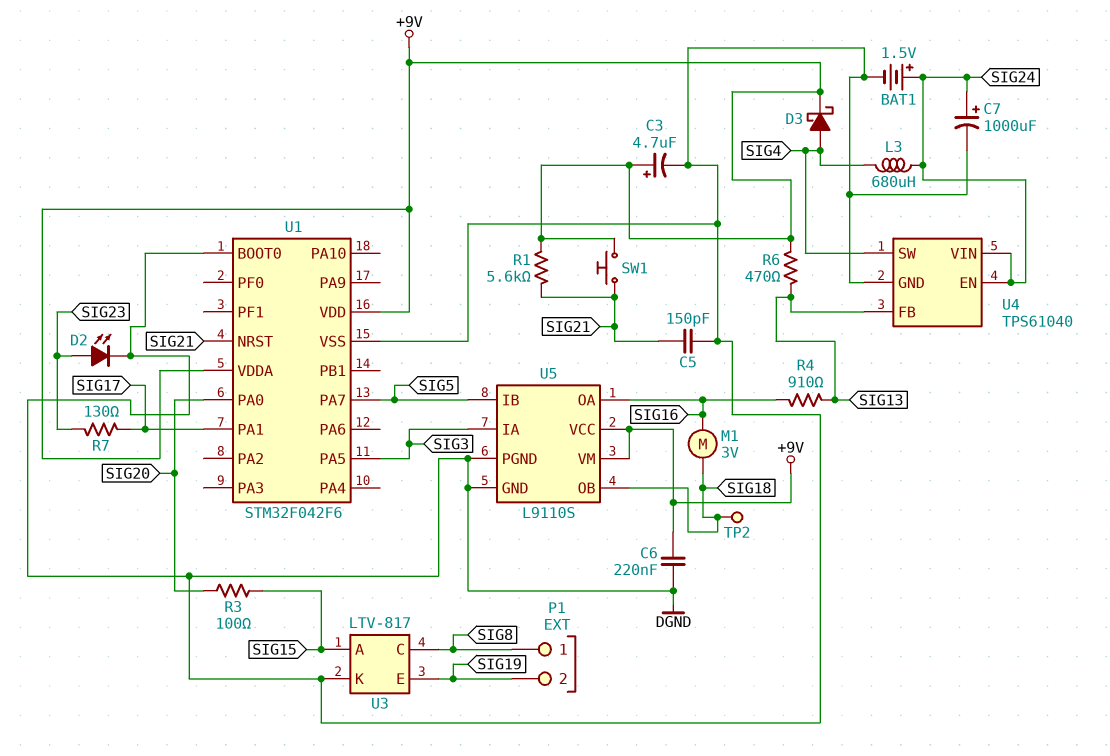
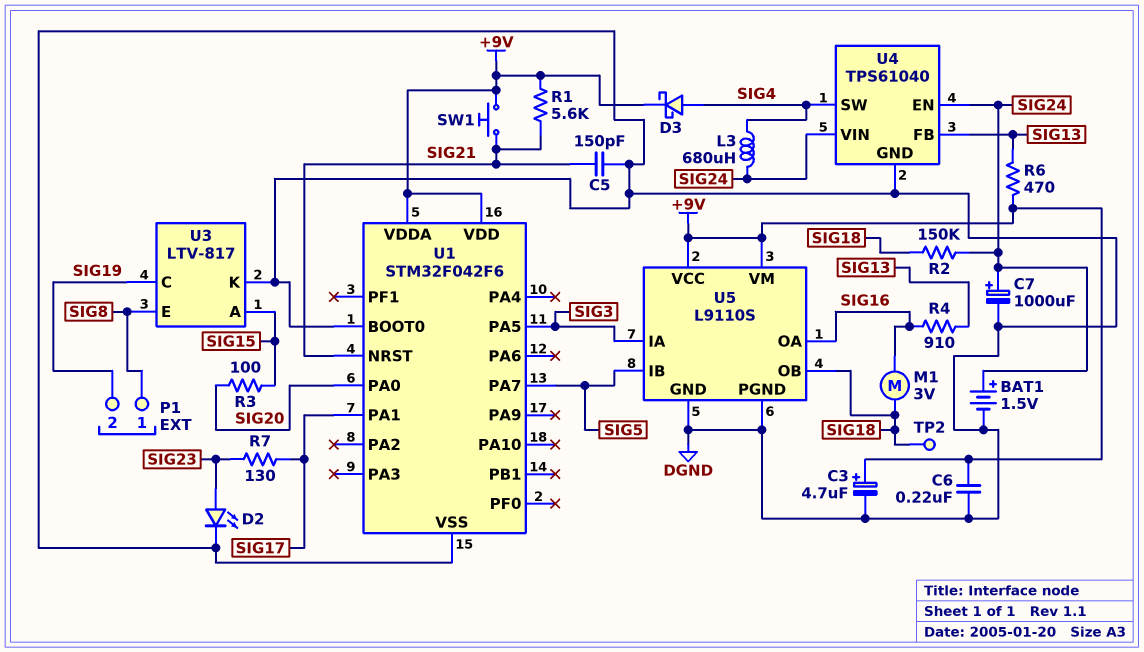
R2: none -> 150k (SIG18, SIG24)
U3 pin C: SIG8 -> SIG19
U3 pin E: SIG19 -> SIG8

